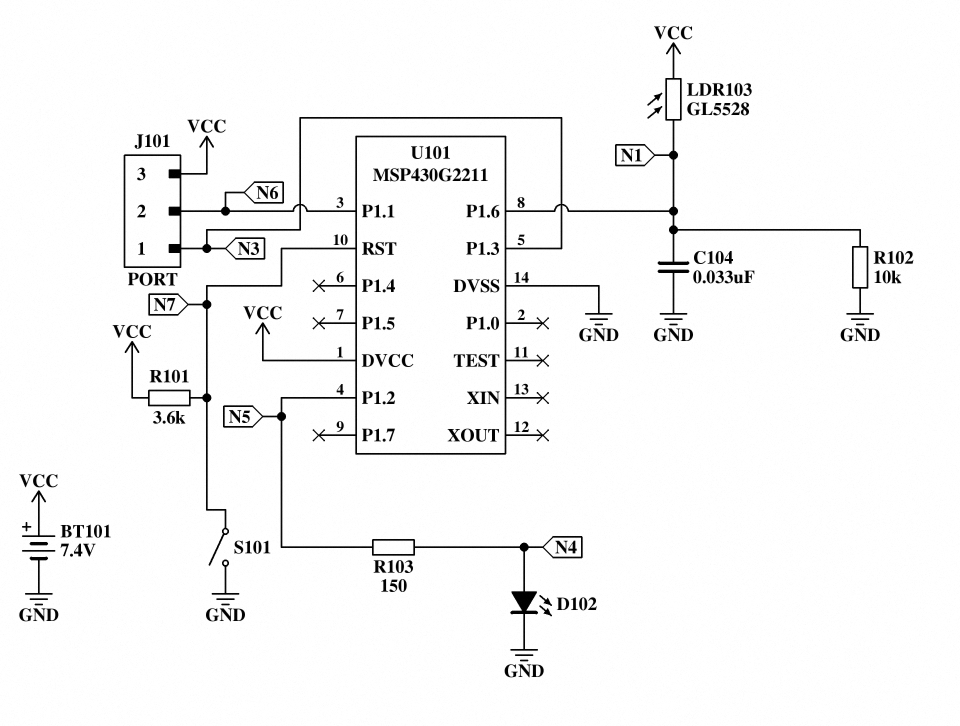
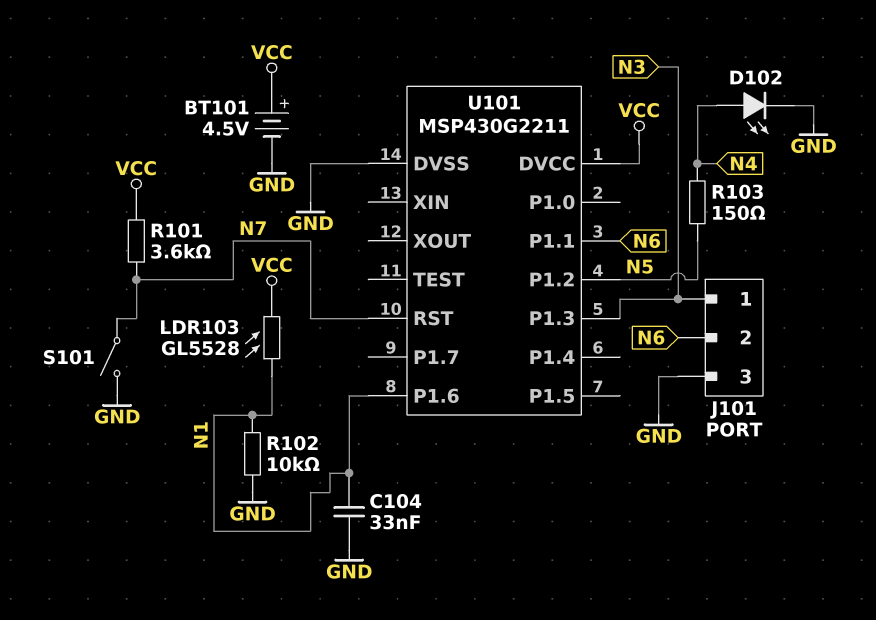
BT101: 7.4V (plus VCC, minus GND) -> 4.5V (plus VCC, minus GND)
J101 pin 3: VCC -> GND

